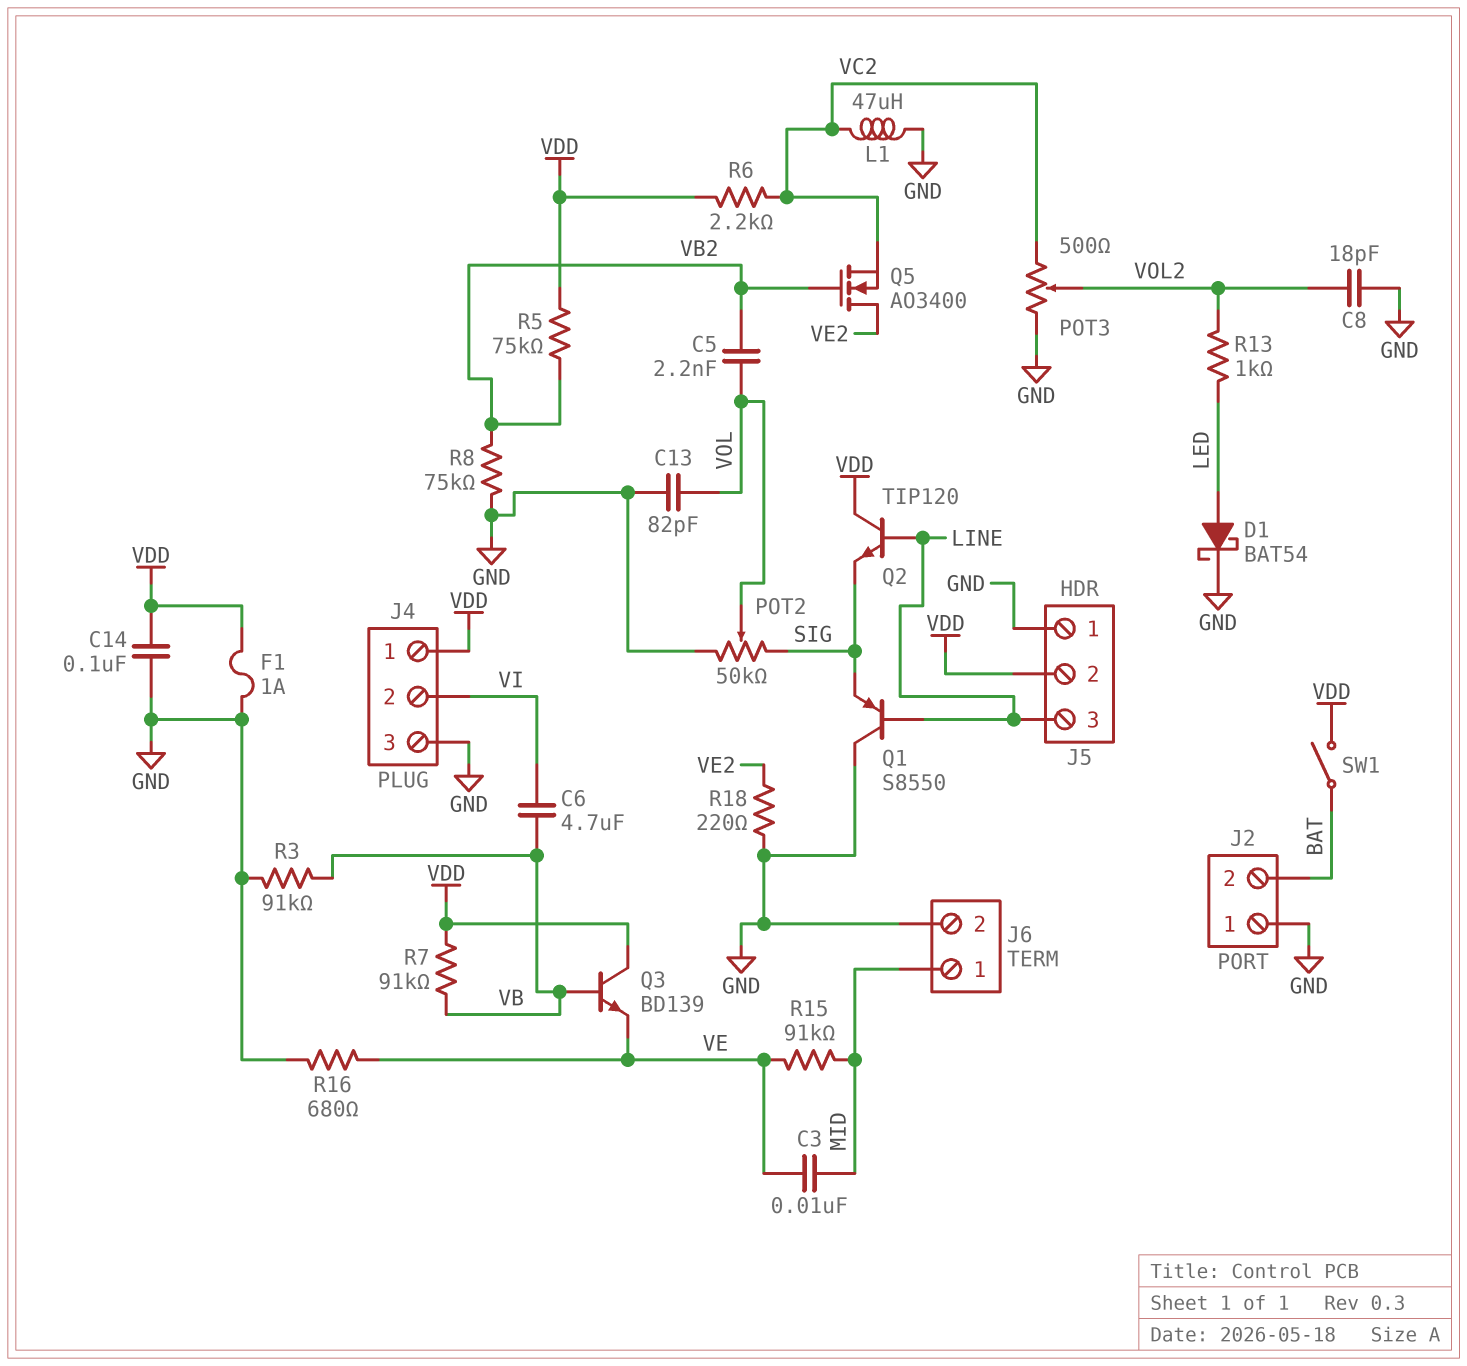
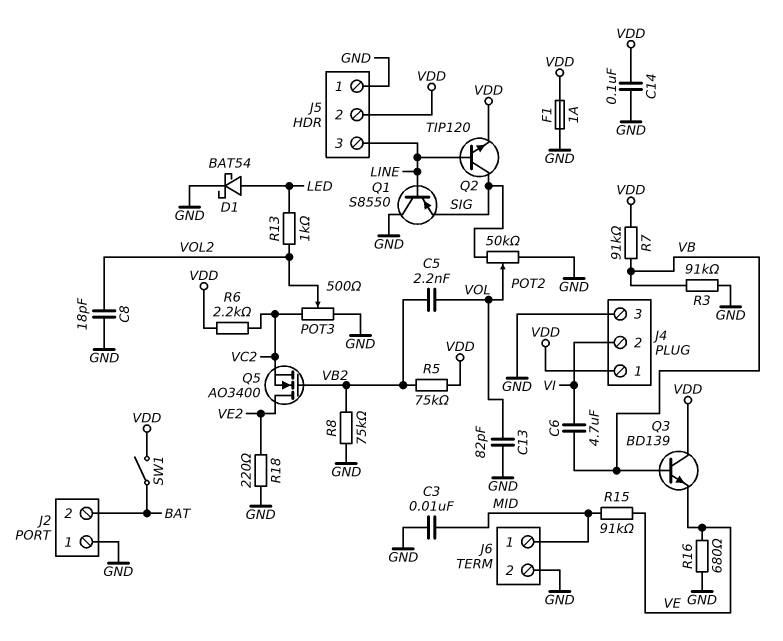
C3: 10nF (MID, VE) -> 10nF (GND, MID)
L1: 47uH (GND, VC2) -> none
Q2: NPN TIP120 (B LINE, C VDD, E SIG) -> NPN TIP120 (B LINE, C SIG, E VDD)

